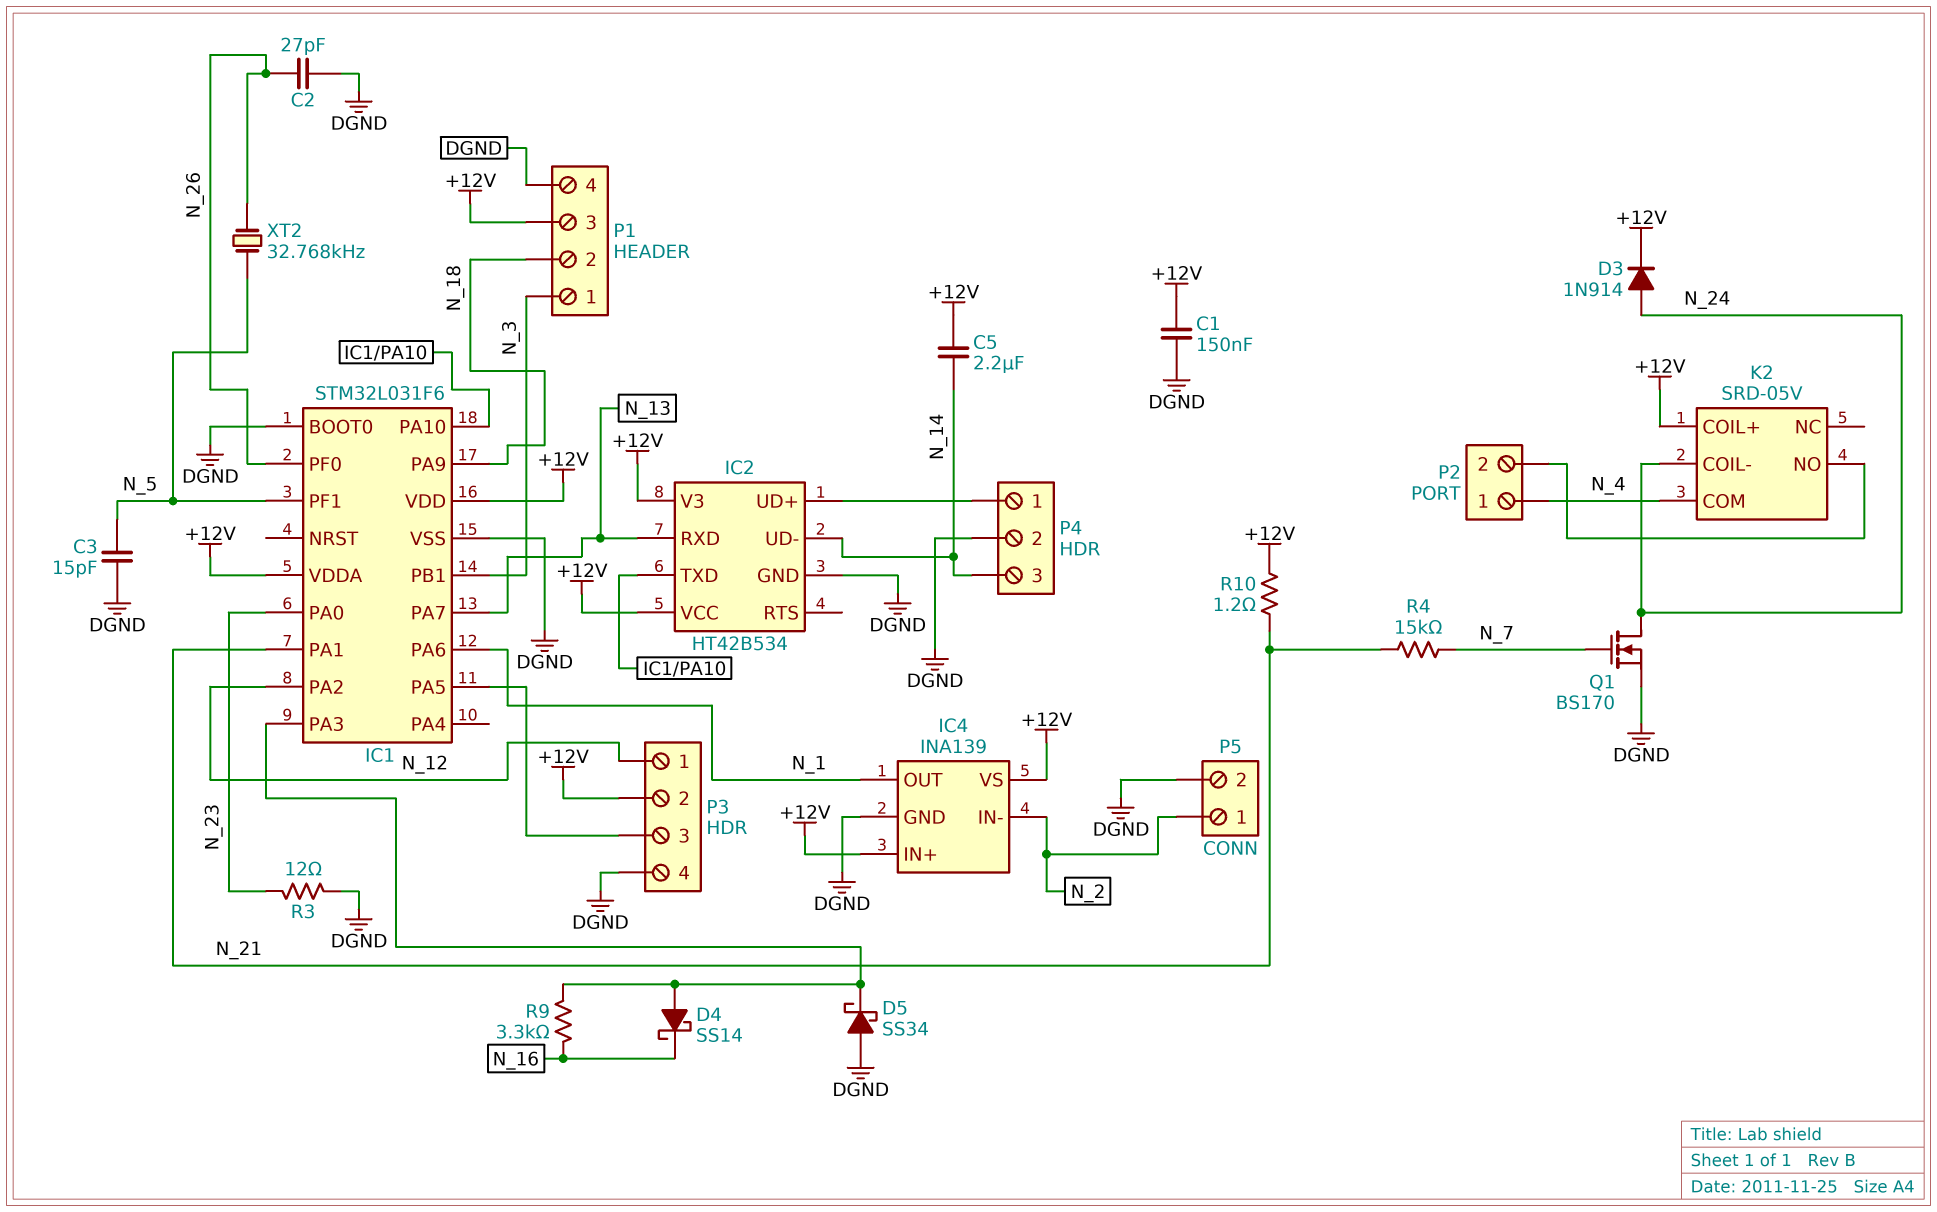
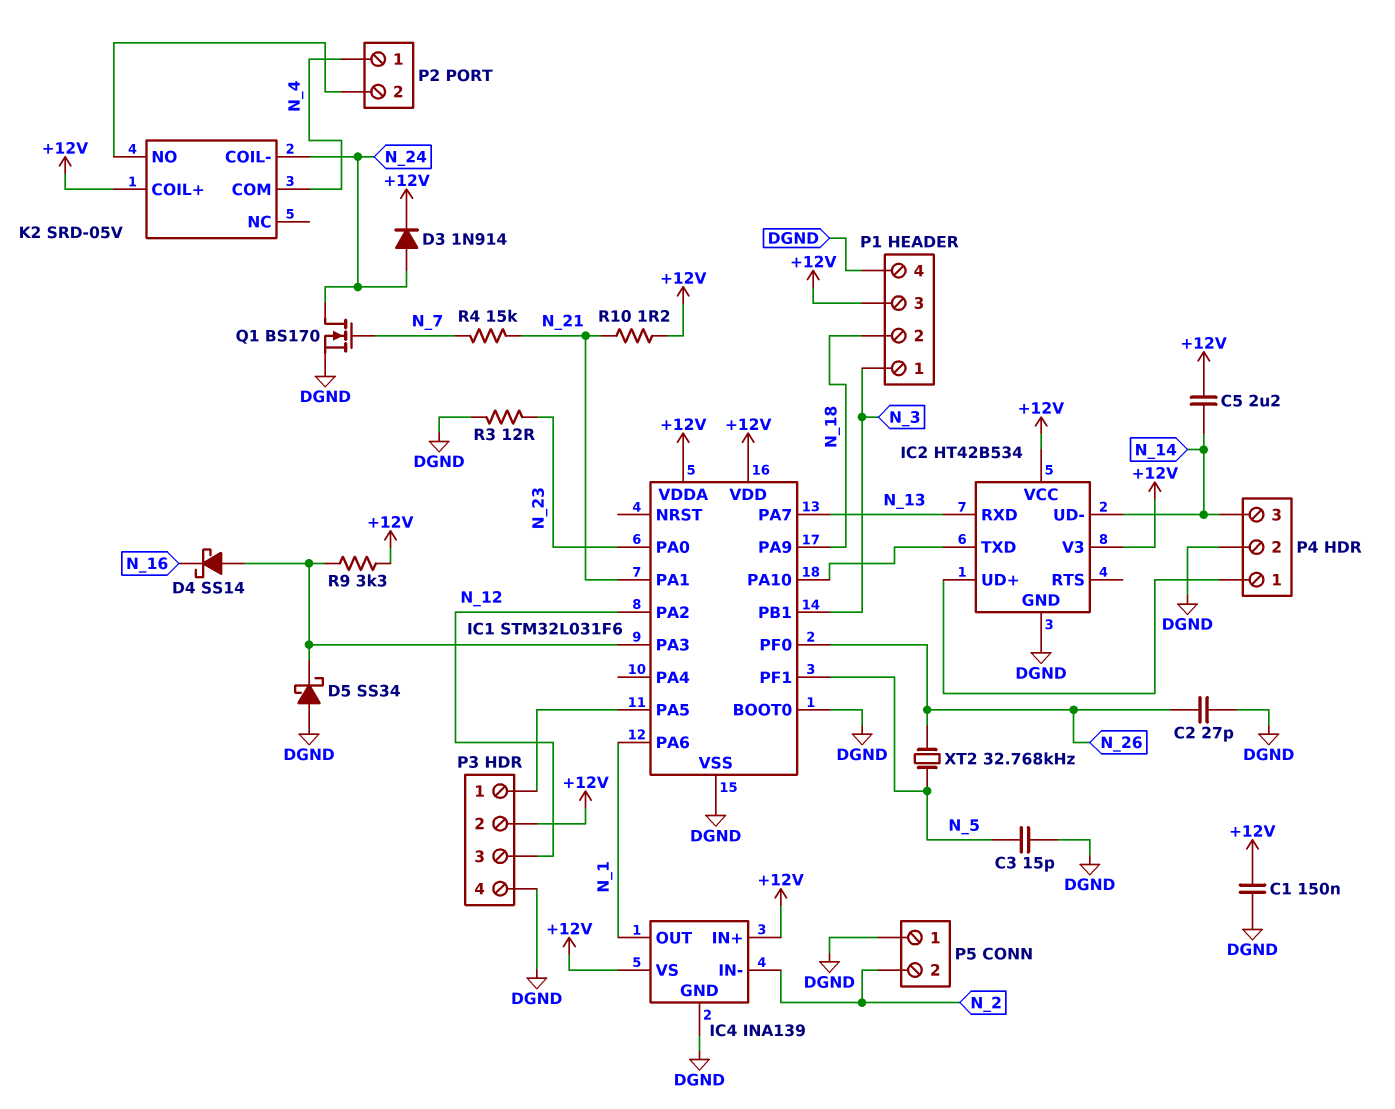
P3 pin 1: N_12 -> IC1/PA5
P3 pin 3: IC1/PA5 -> N_12
P5 pin 1: N_2 -> DGND
P5 pin 2: DGND -> N_2
R9: 3.3k (IC1/PA3, N_16) -> 3.3k (+12V, IC1/PA3)

